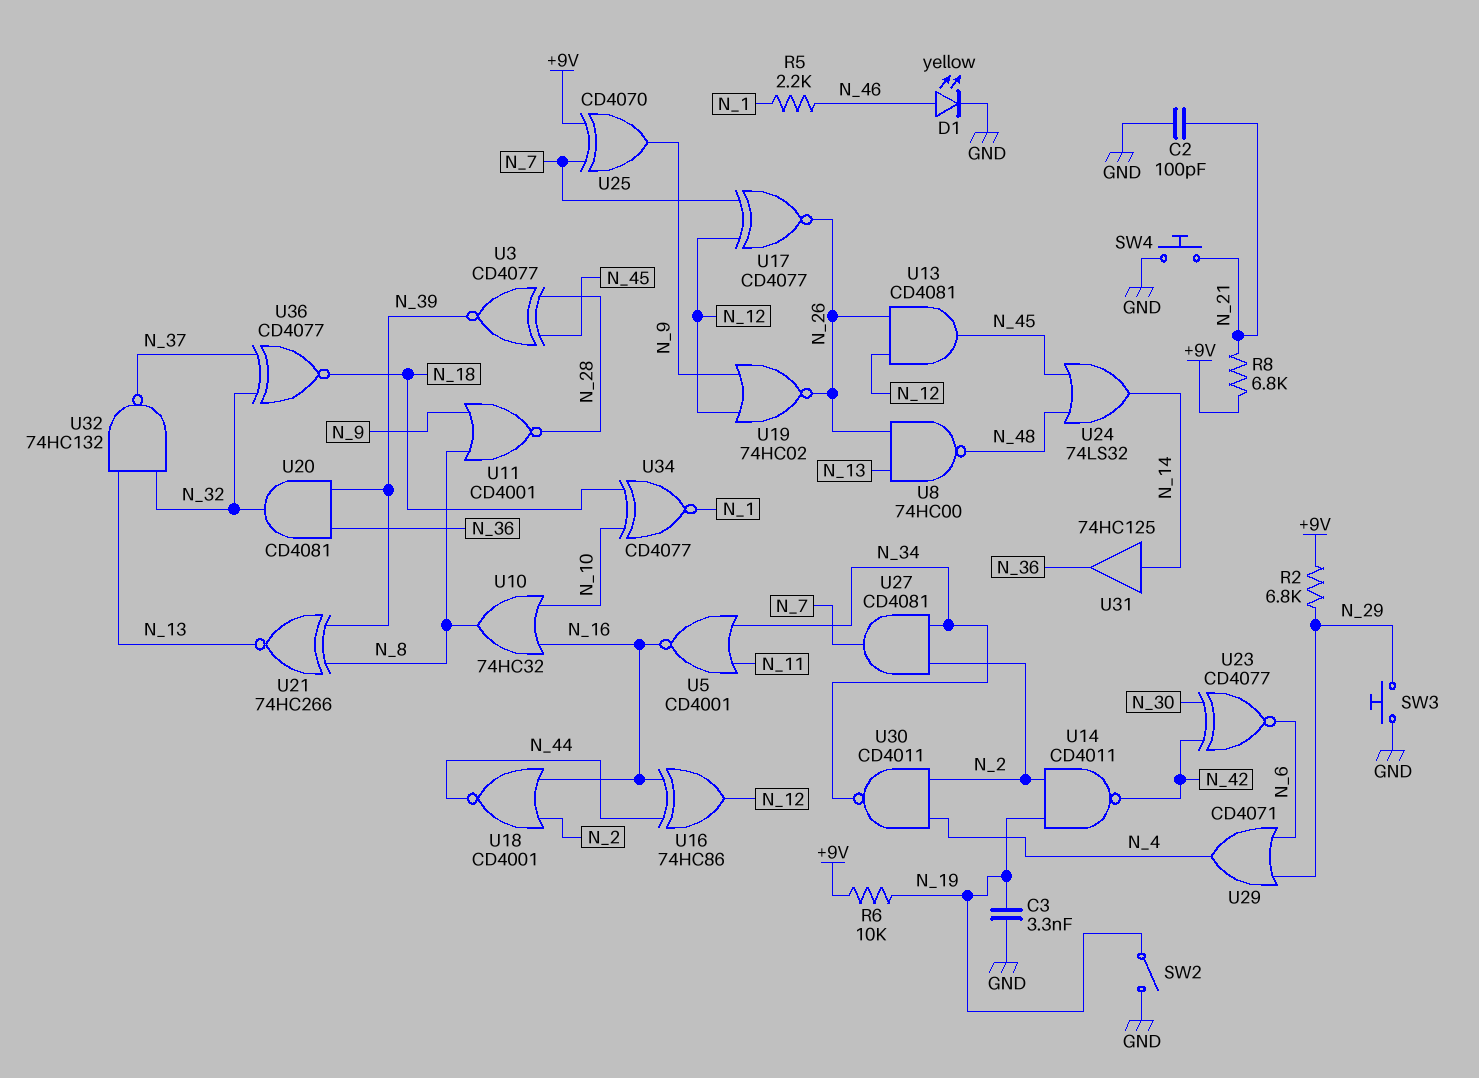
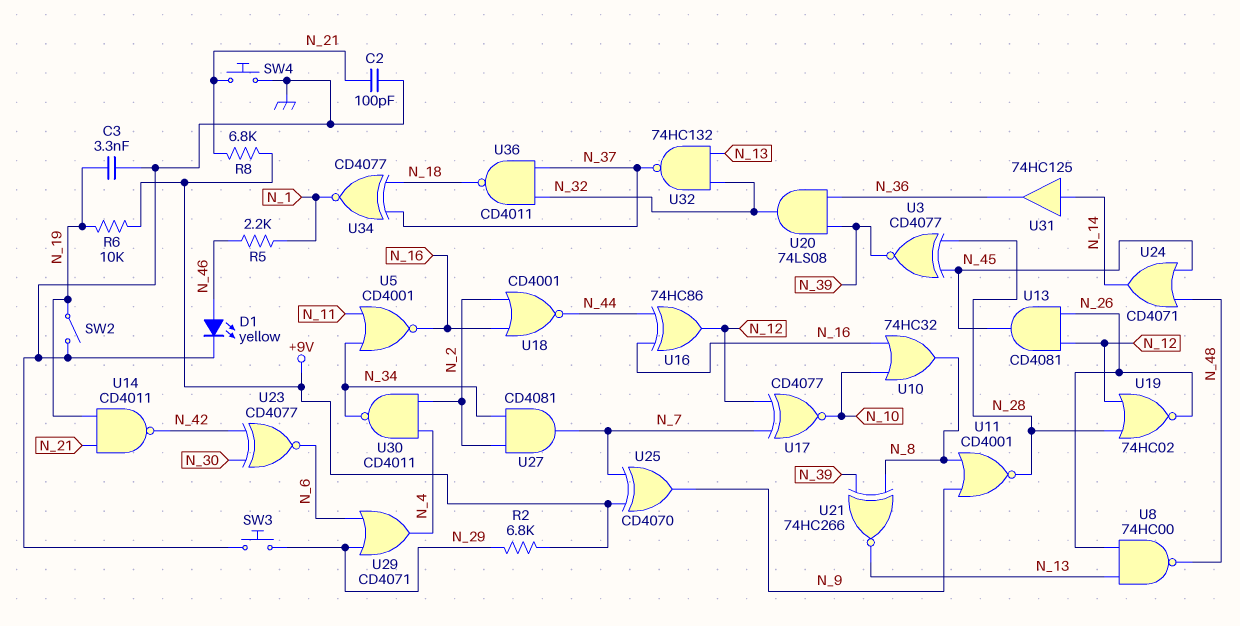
U14: NAND CD4011 (in N_2, in N_19, out N_42) -> NAND CD4011 (in N_19, in N_21, out N_42)
U17: XNOR CD4077 (in N_7, in N_12, out N_26) -> XNOR CD4077 (in N_7, in N_12, out N_10)
U19: NOR 74HC02 (in N_9, in N_12, out N_26) -> NOR 74HC02 (in N_12, in N_28, out N_26)
U20: AND CD4081 (in N_36, in N_39, out N_32) -> AND 74LS08 (in N_36, in N_39, out N_32)
U24: OR 74LS32 (in N_45, in N_48, out N_14) -> OR CD4071 (in N_45, in N_48, out N_14)
U34: XNOR CD4077 (in N_10, in N_18, out N_1) -> XNOR CD4077 (in N_18, in N_37, out N_1)
U36: XNOR CD4077 (in N_32, in N_37, out N_18) -> NAND CD4011 (in N_32, in N_37, out N_18)

